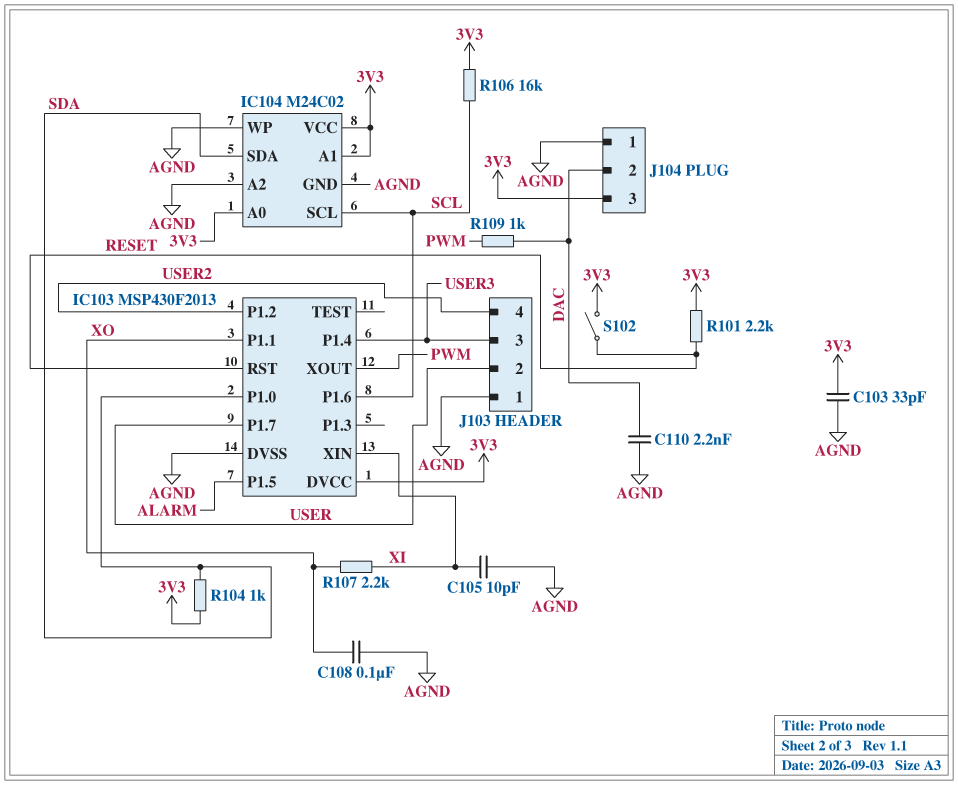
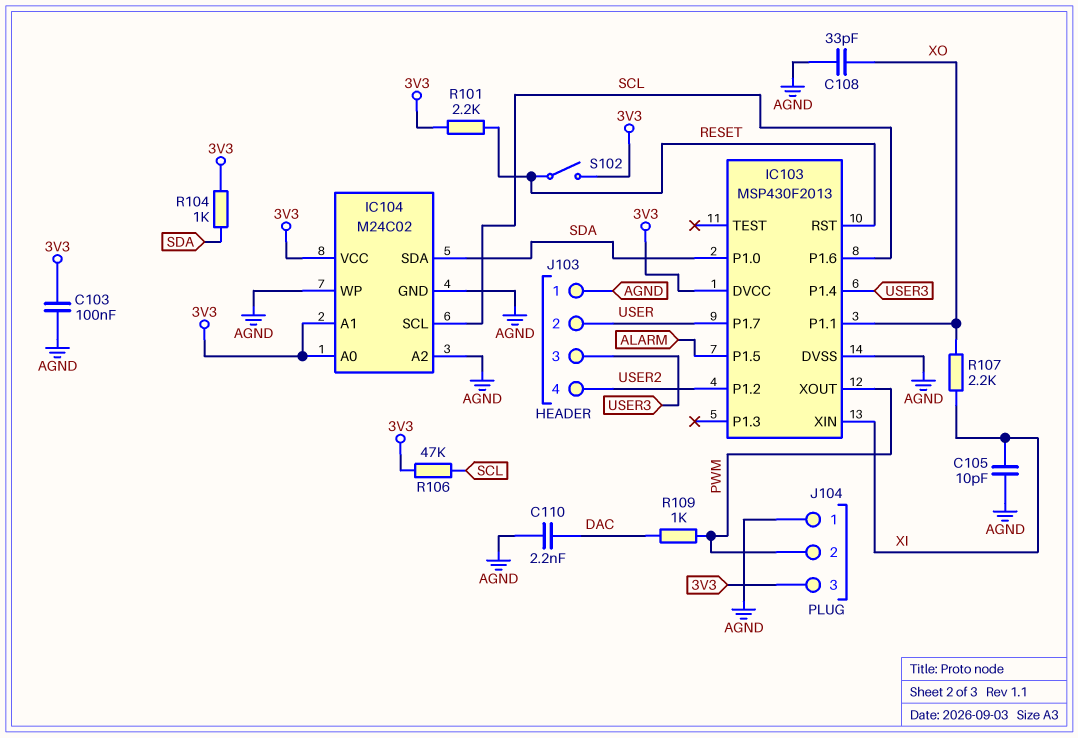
C103: 33pF (3V3, AGND) -> 100nF (3V3, AGND)
C108: 100nF (AGND, XO) -> 33pF (AGND, XO)
J104 pin 2: DAC -> PWM
R106: 16k (3V3, SCL) -> 47k (3V3, SCL)

